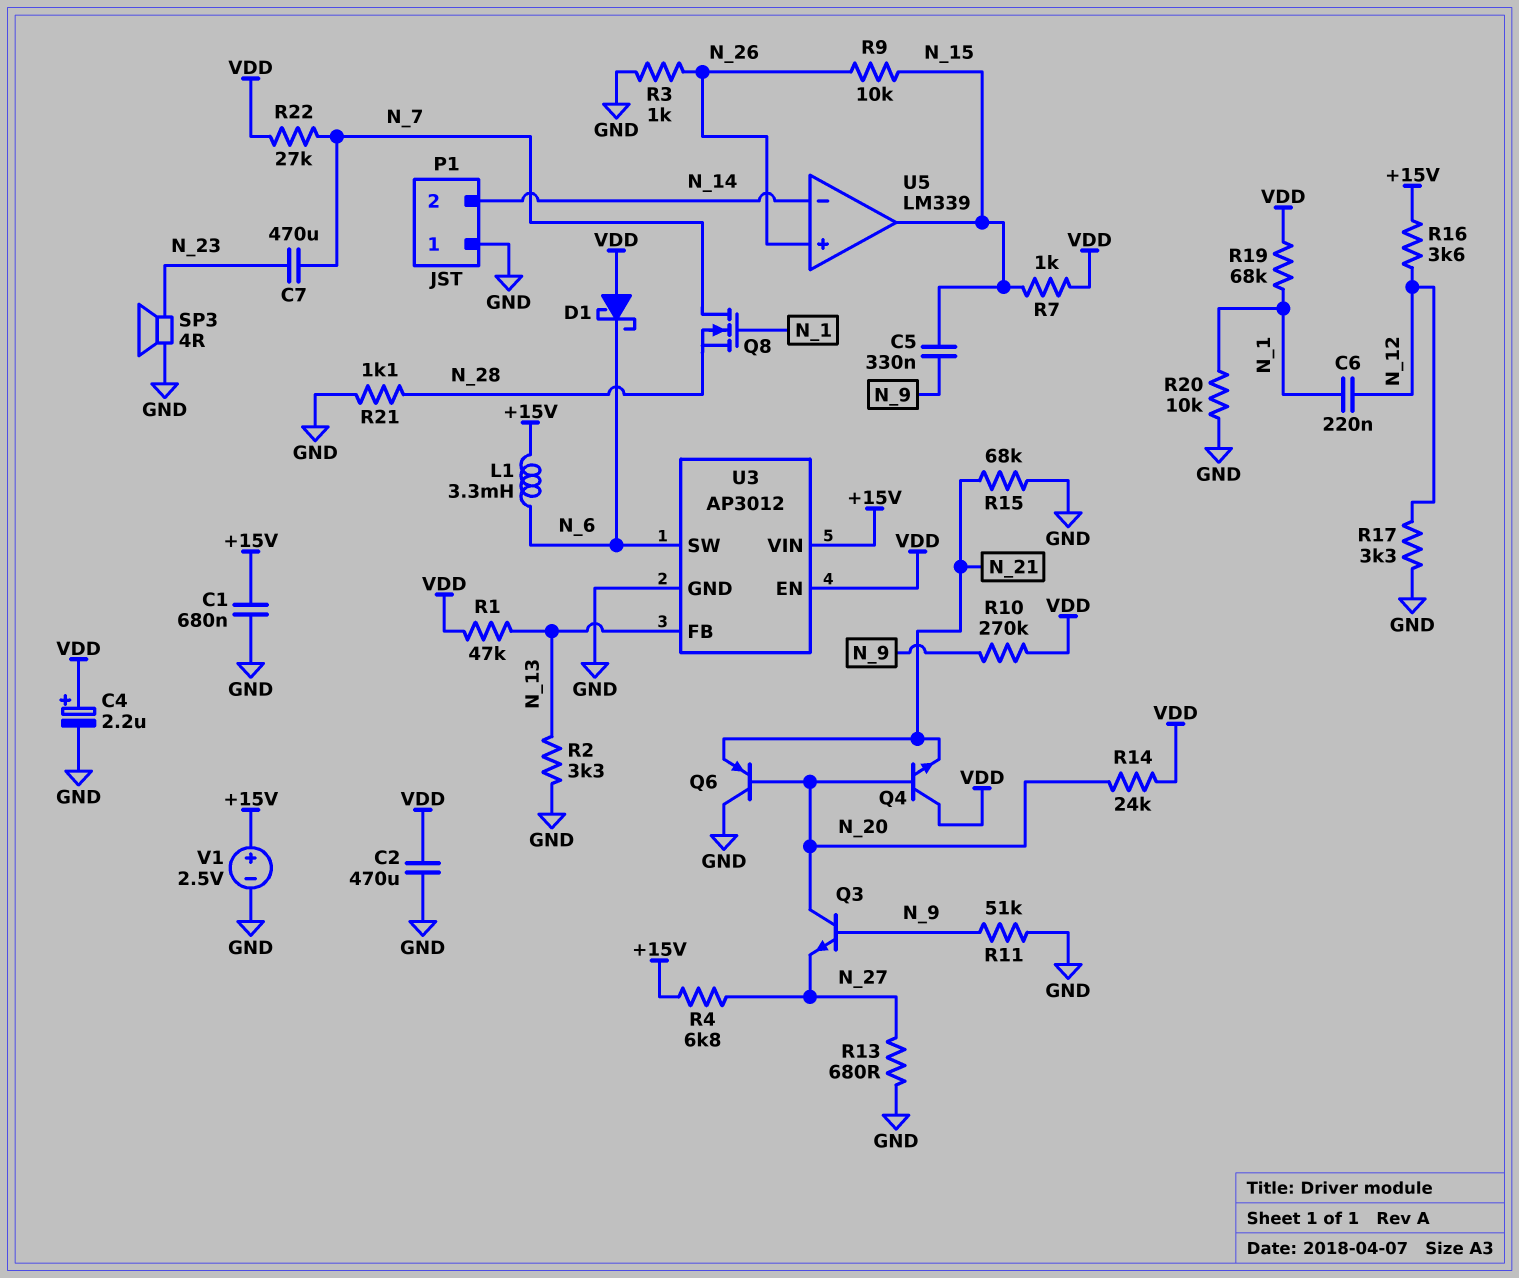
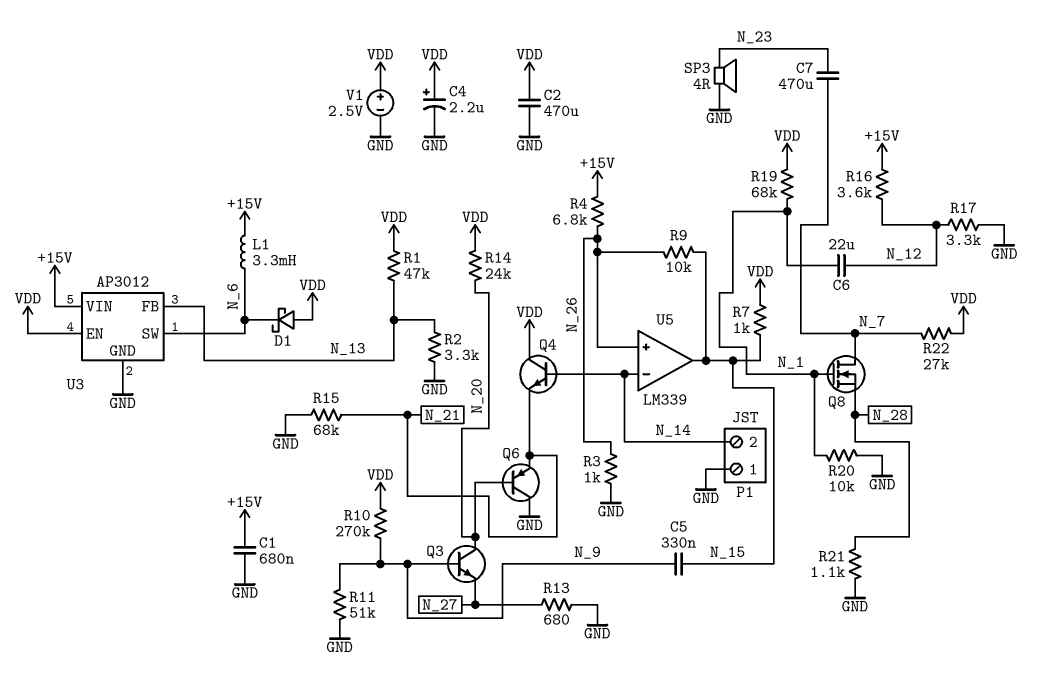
C6: 220nF (N_1, N_12) -> 22uF (N_1, N_12)
Q4: NPN (B N_20, C VDD, E N_21) -> NPN (B N_14, C VDD, E N_21)
R4: 6.8k (+15V, N_27) -> 6.8k (+15V, N_26)
V1: 2.5V (plus +15V, minus GND) -> 2.5V (plus VDD, minus GND)

